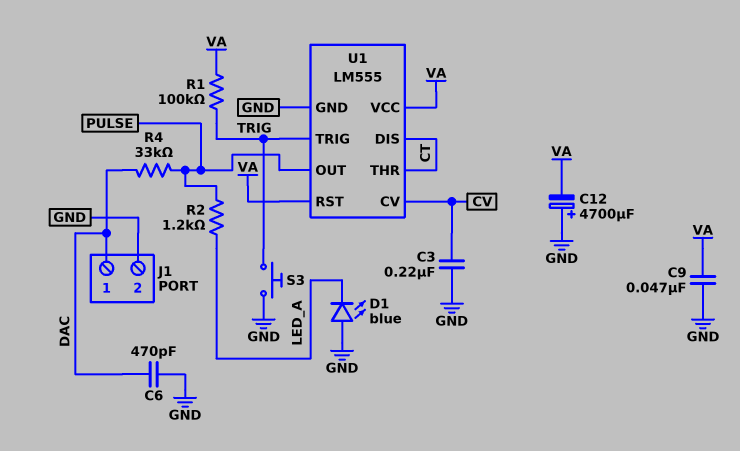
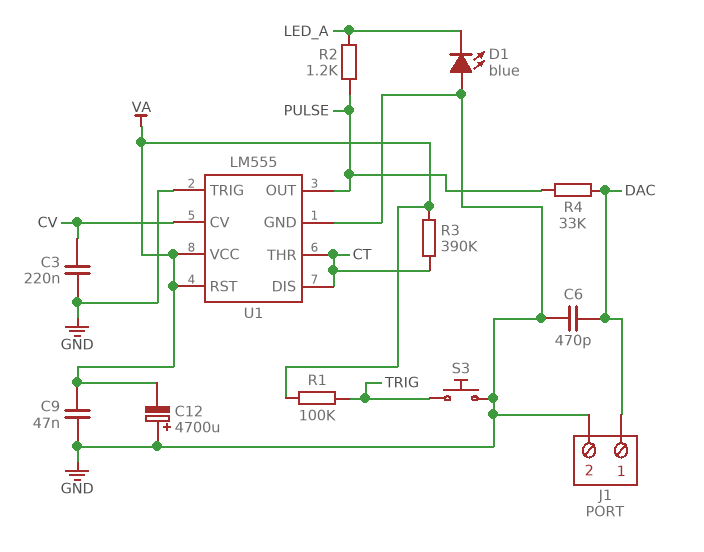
R3: none -> 390k (CT, VA)
U1 pin TRIG: TRIG -> GND

